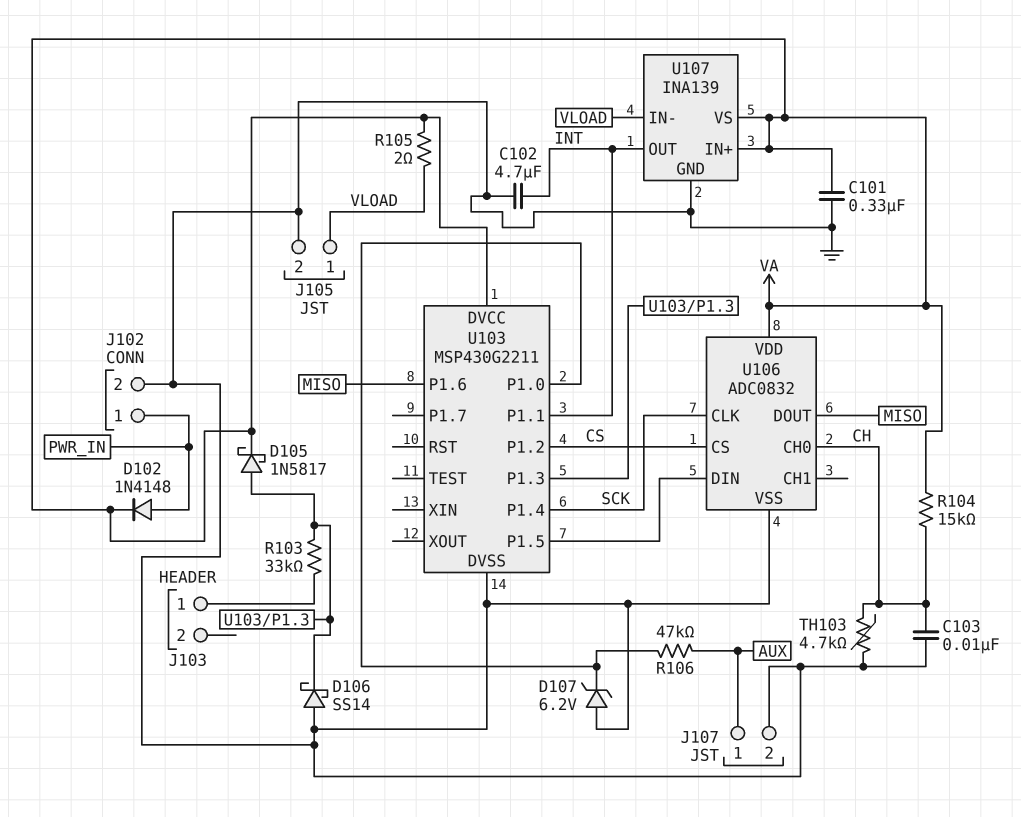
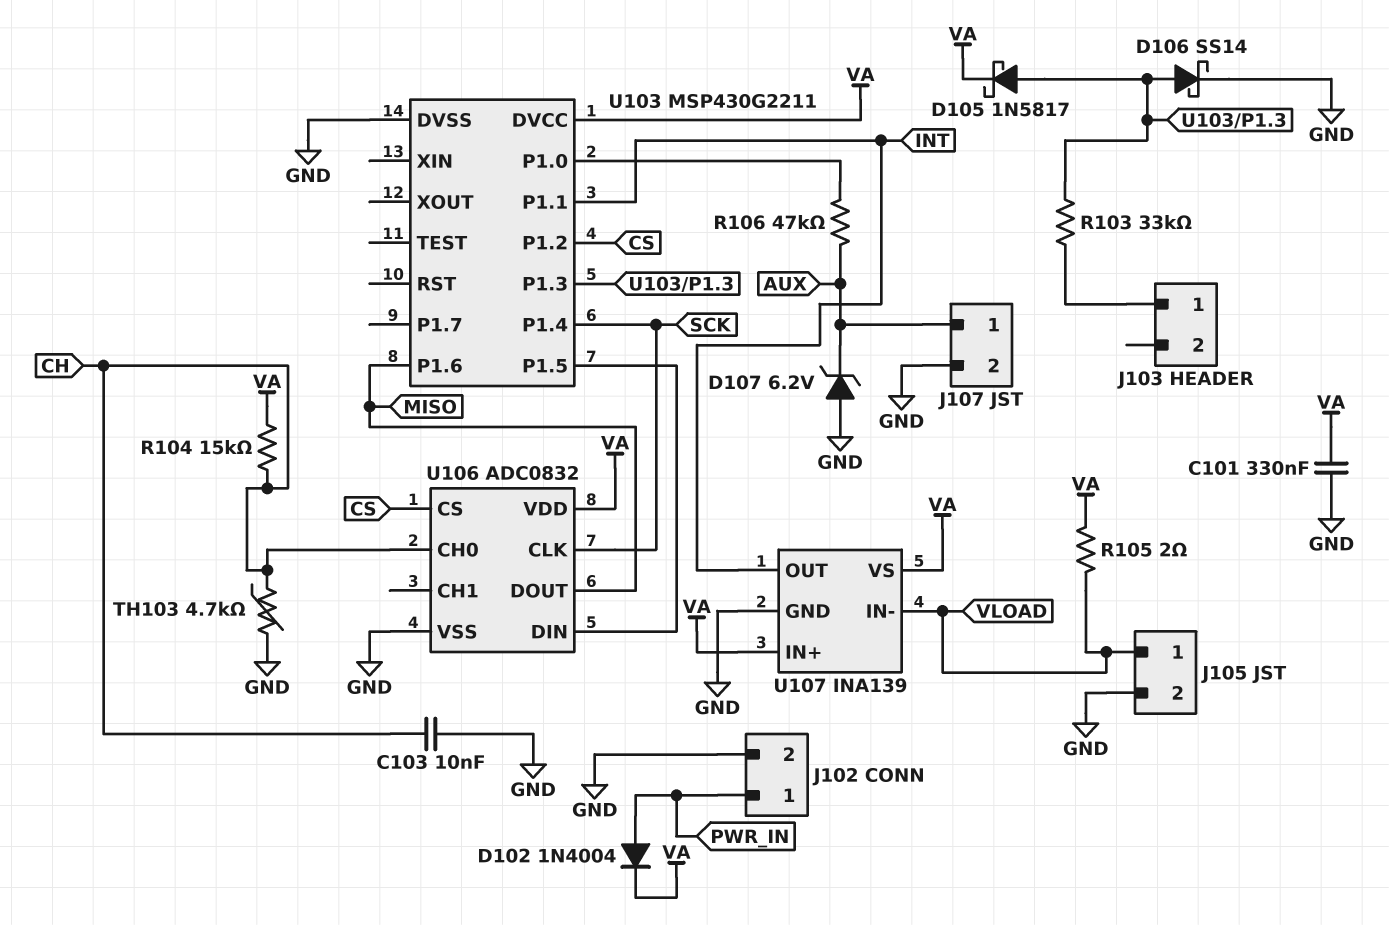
C102: 4.7uF (GND, INT) -> none
D102: diode 1N4148 (A PWR_IN, K VA) -> diode 1N4004 (A PWR_IN, K VA)
D106: schottky SS14 (A GND, K U103/P1.3) -> schottky SS14 (A U103/P1.3, K GND)
D107: zener 6.2V (A GND, K U103/P1.0) -> zener 6.2V (A GND, K AUX)

